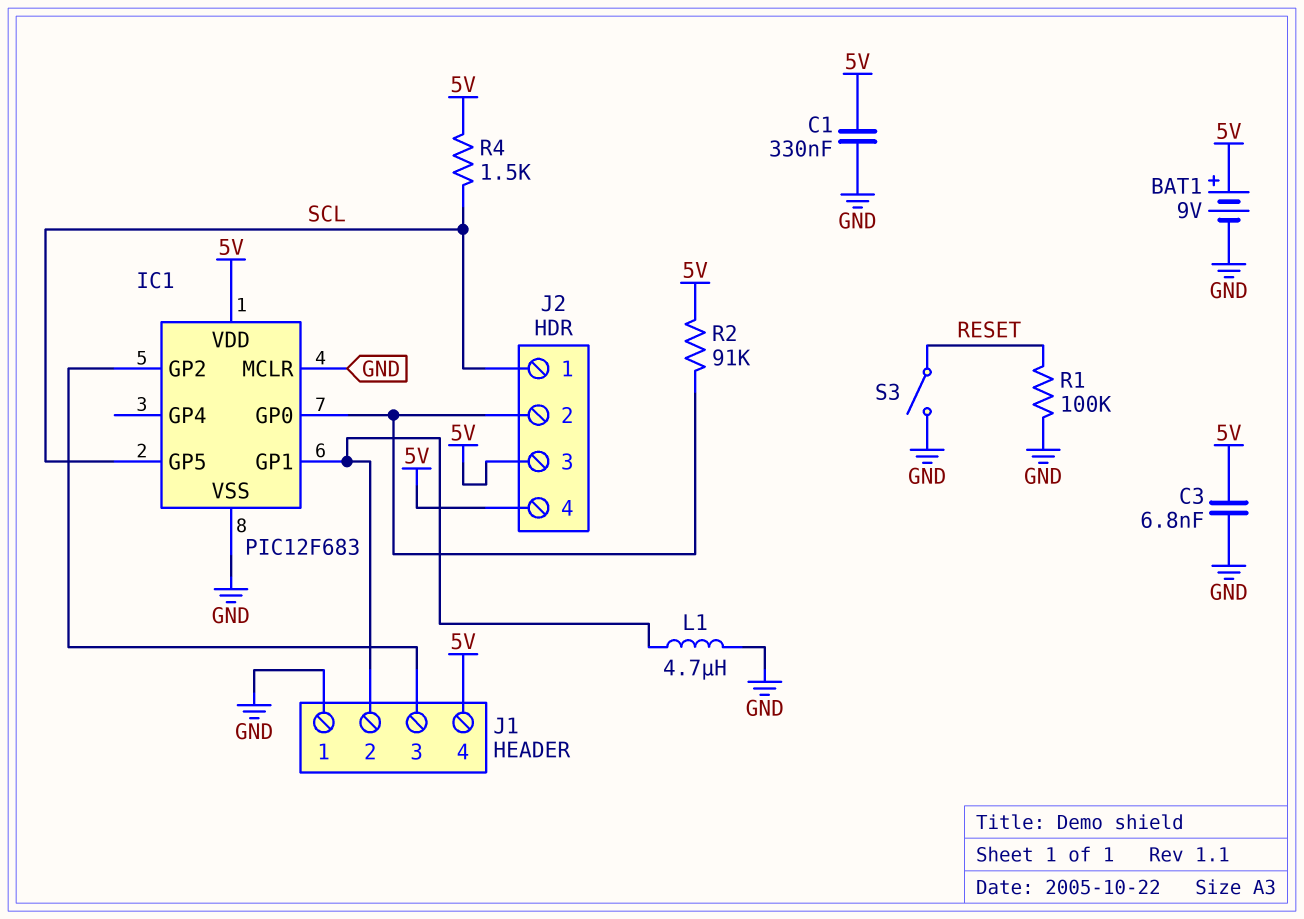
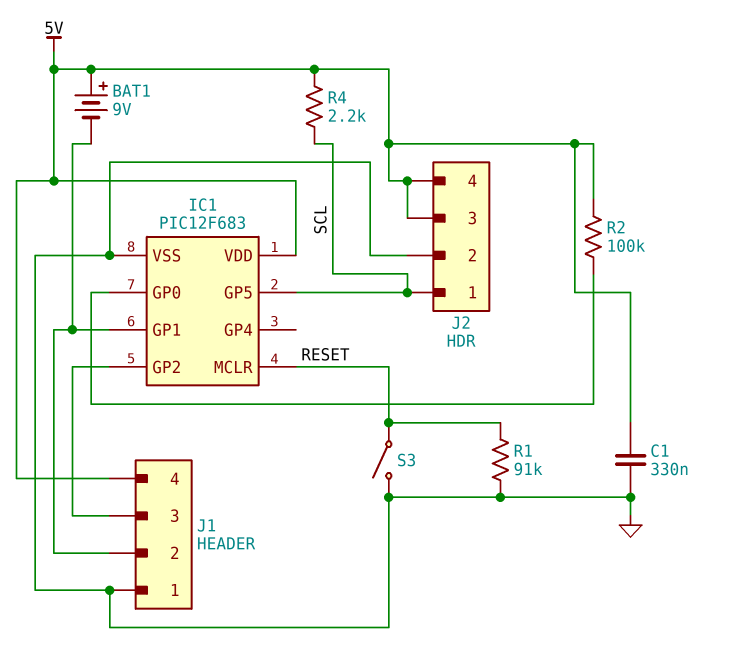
BAT1: 9V (plus 5V, minus GND) -> 9V (plus 5V, minus IC1/GP1)
C3: 6.8nF (5V, GND) -> none
IC1 pin MCLR: GND -> RESET
J2 pin 2: IC1/GP0 -> GND
L1: 4.7uH (GND, IC1/GP1) -> none
R1: 100k (GND, RESET) -> 91k (GND, RESET)
R2: 91k (5V, IC1/GP0) -> 100k (5V, IC1/GP0)
R4: 1.5k (5V, SCL) -> 2.2k (5V, SCL)

